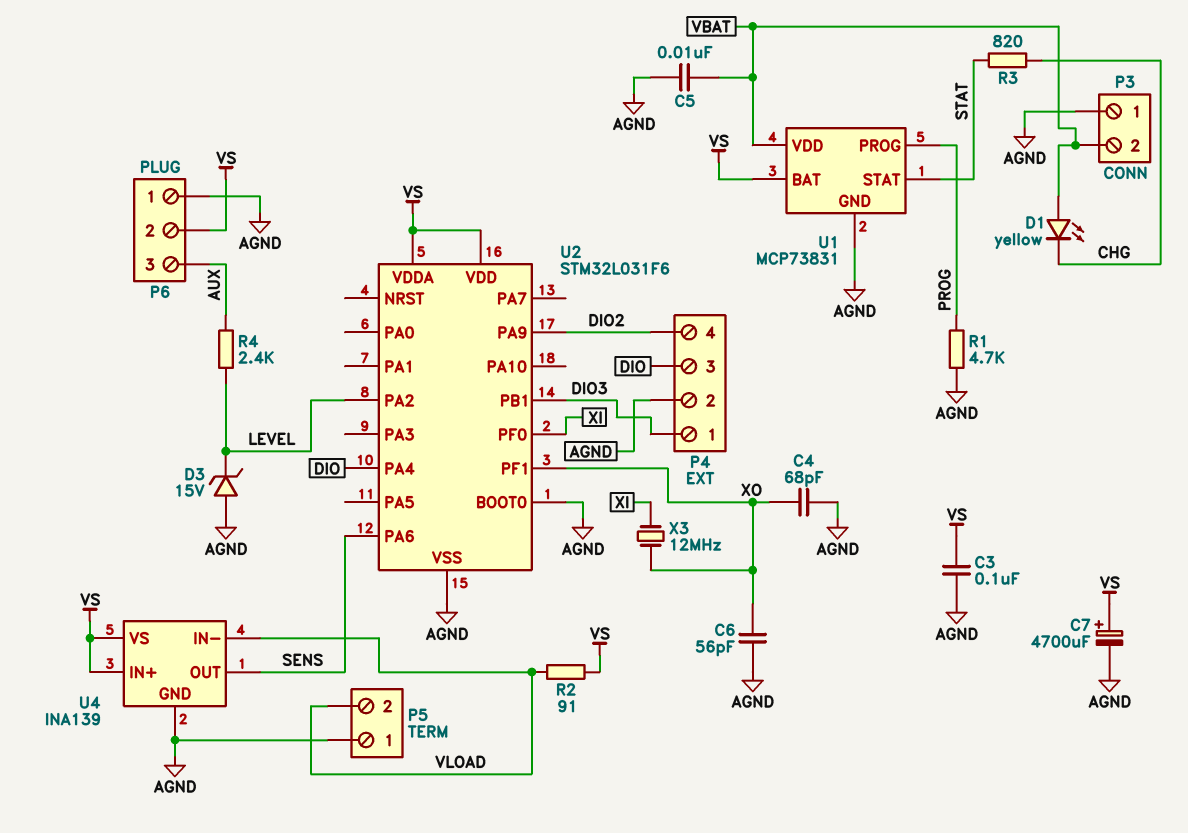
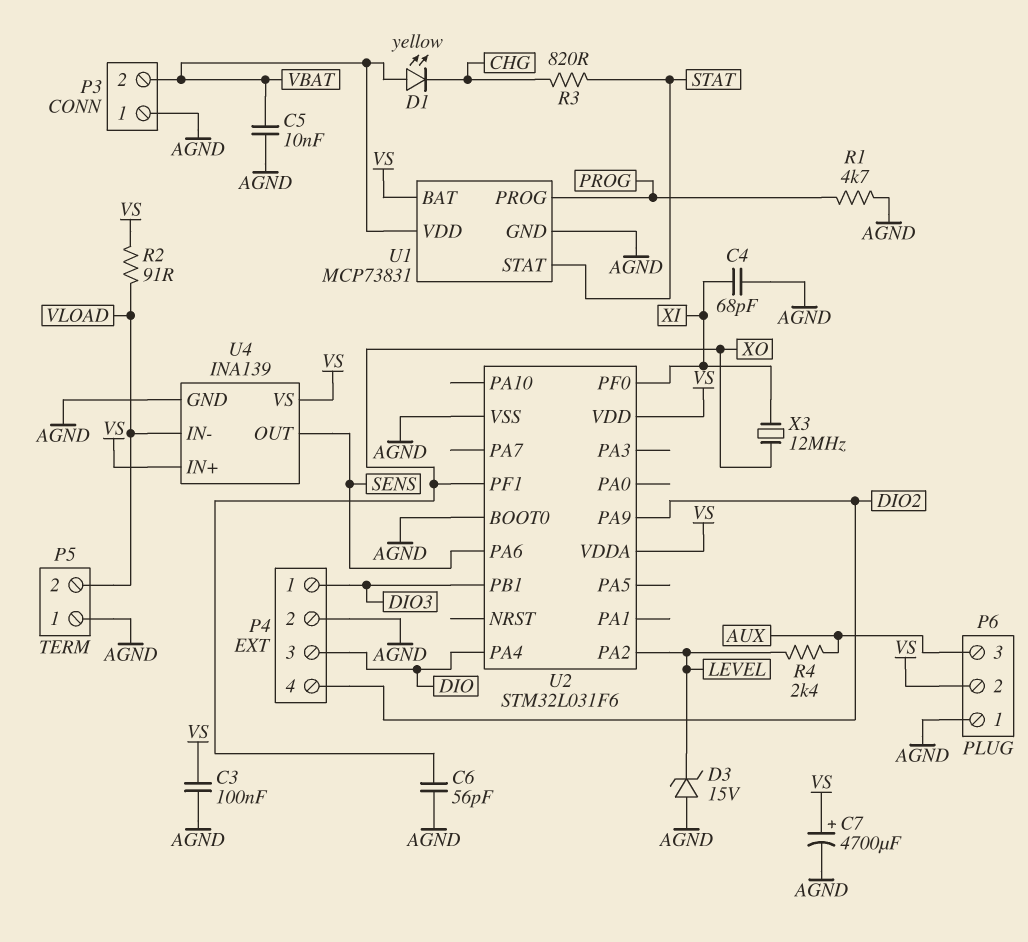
C4: 68pF (AGND, XO) -> 68pF (AGND, XI)

